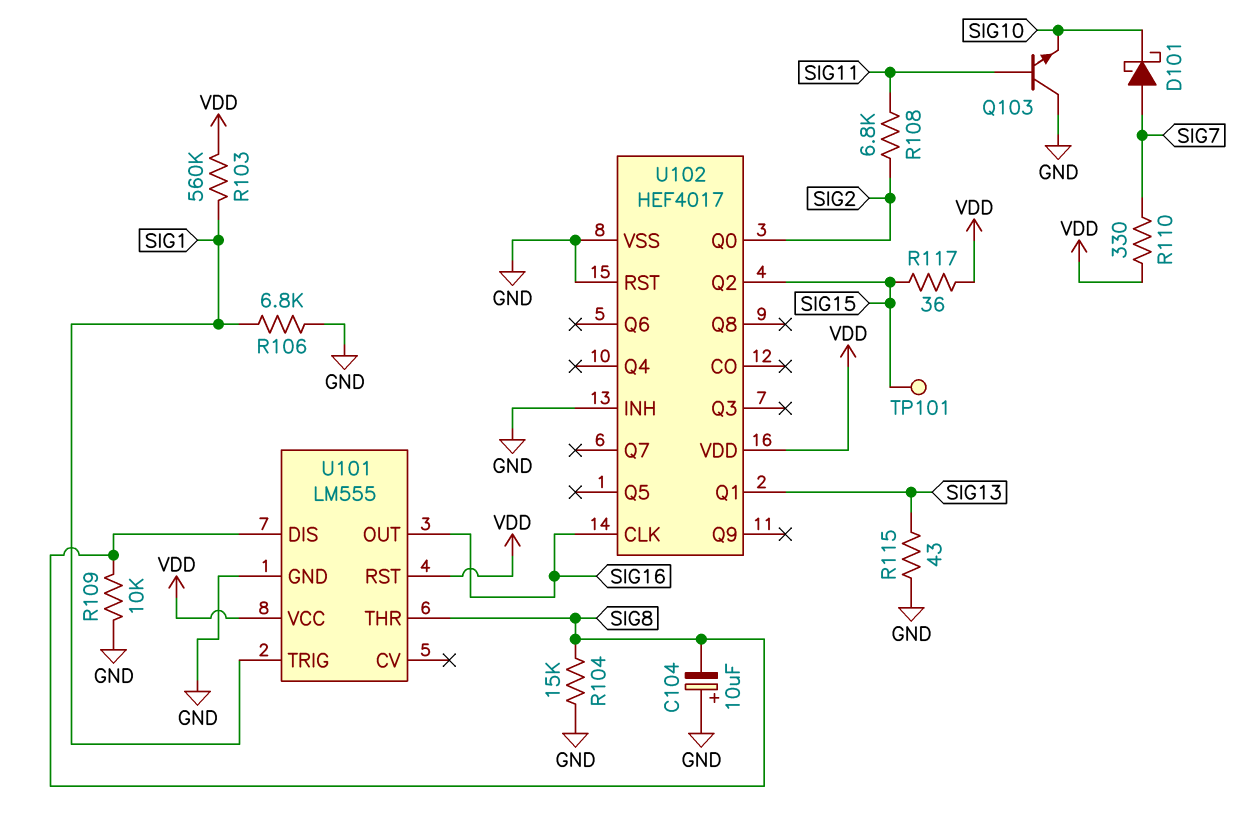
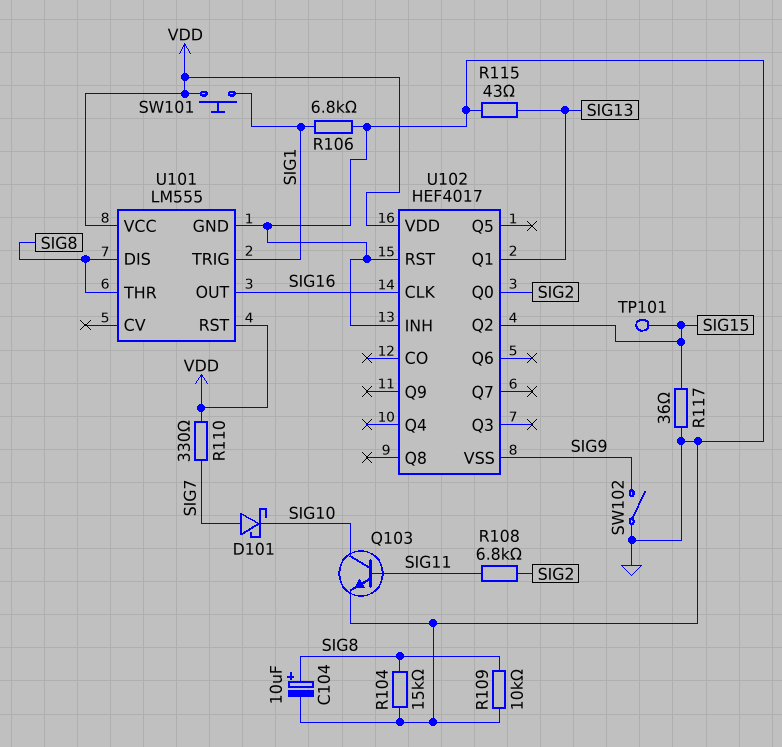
C104: 10uF (plus GND, minus SIG8) -> 10uF (plus SIG8, minus GND)
Q103: NPN (B SIG11, C GND, E SIG10) -> NPN (B SIG11, C SIG10, E GND)
R103: 560k (SIG1, VDD) -> none
R117: 36 (SIG15, VDD) -> 36 (GND, SIG15)
SW101: none -> button (SIG1, VDD)
SW102: none -> switch (GND, SIG9)
U102 pin VSS: GND -> SIG9

